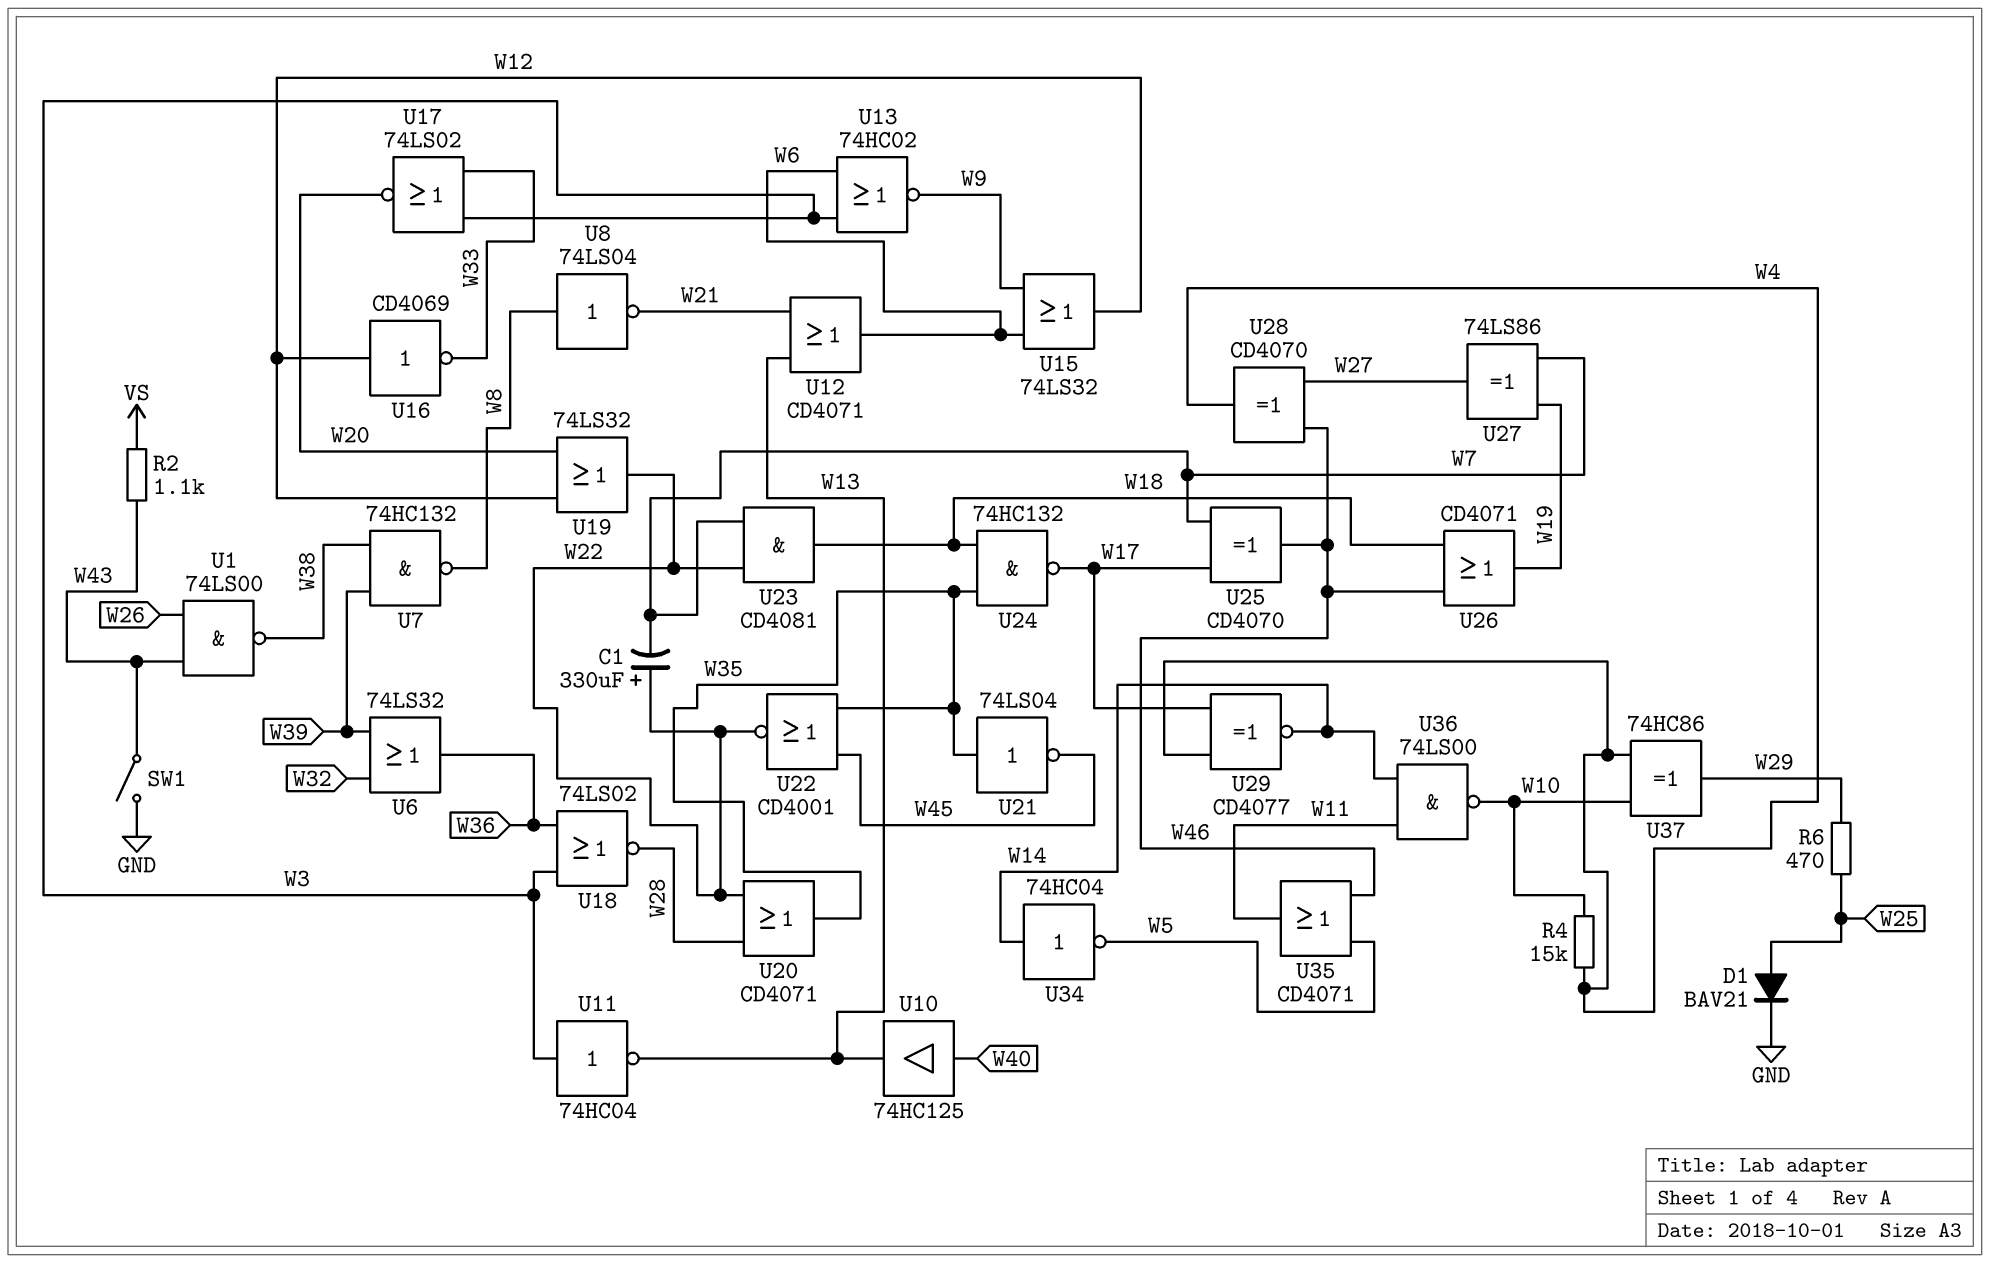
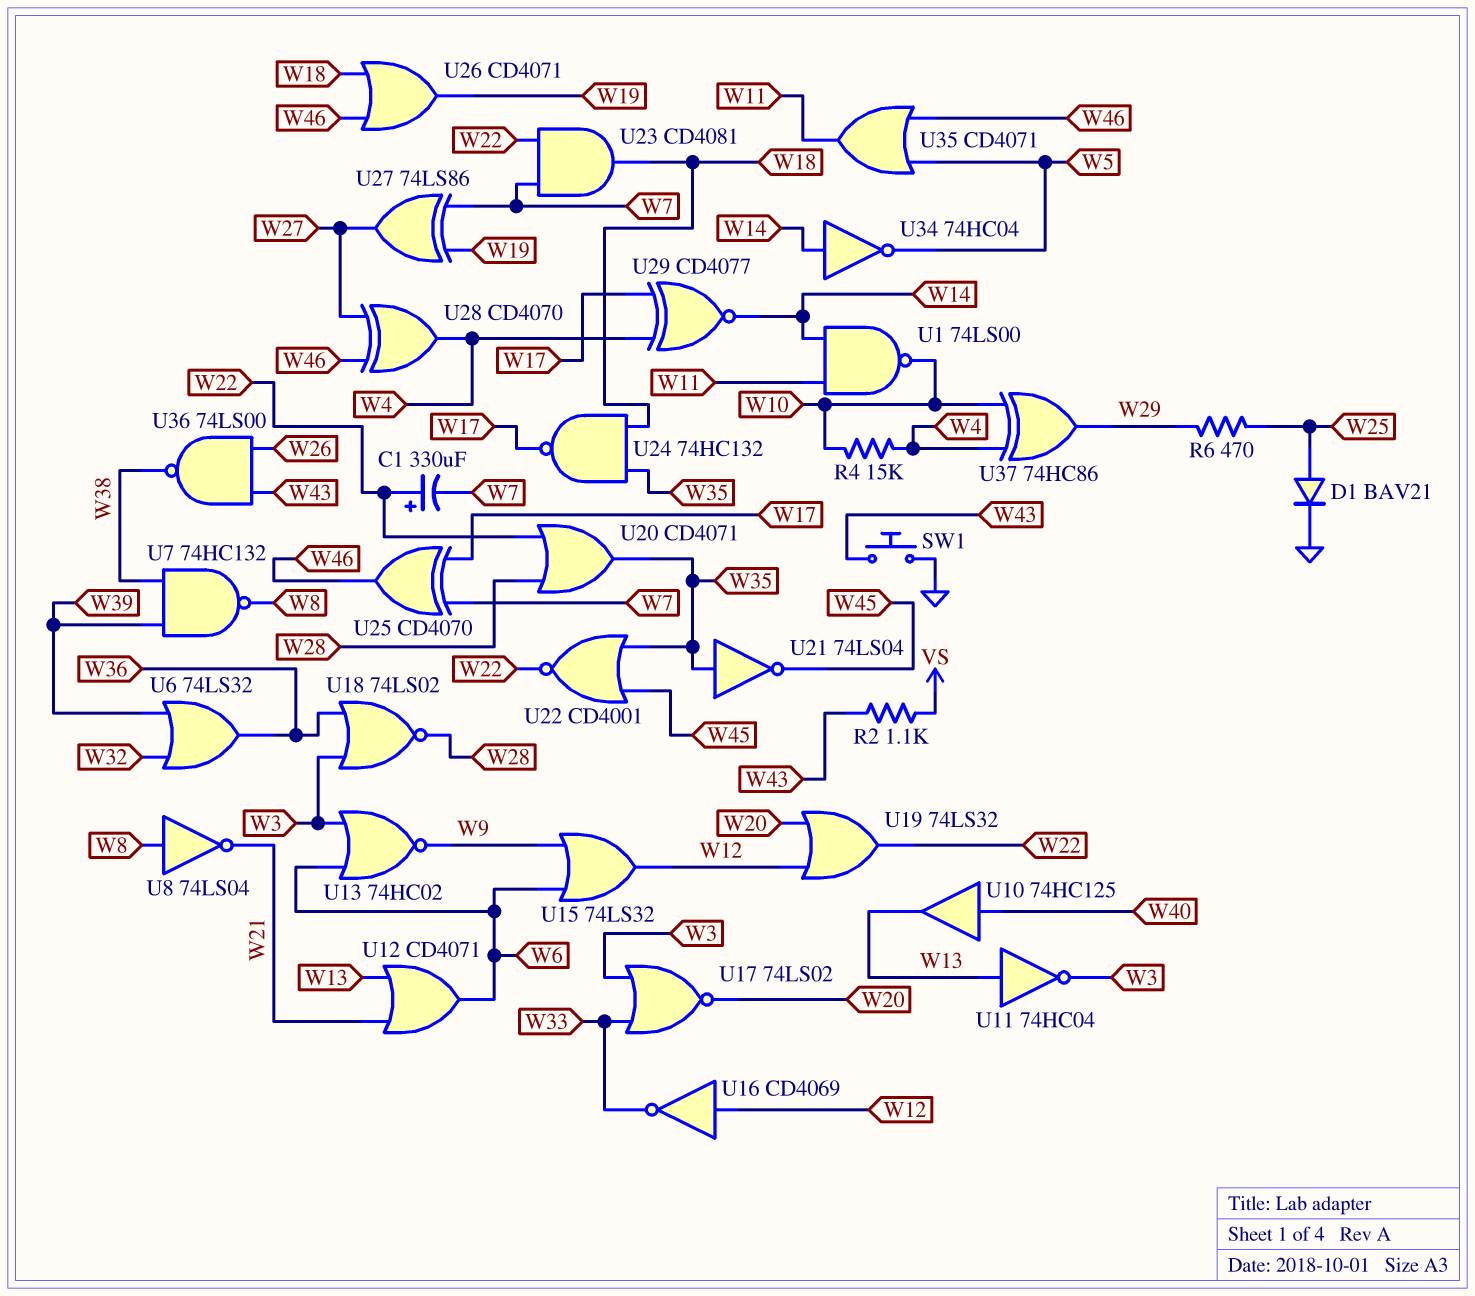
SW1: switch (GND, W43) -> button (GND, W43)
U1: NAND 74LS00 (in W26, in W43, out W38) -> NAND 74LS00 (in W11, in W14, out W10)
U11: NOT 74HC04 (in W3, out W13) -> NOT 74HC04 (in W13, out W3)
U36: NAND 74LS00 (in W11, in W14, out W10) -> NAND 74LS00 (in W26, in W43, out W38)

